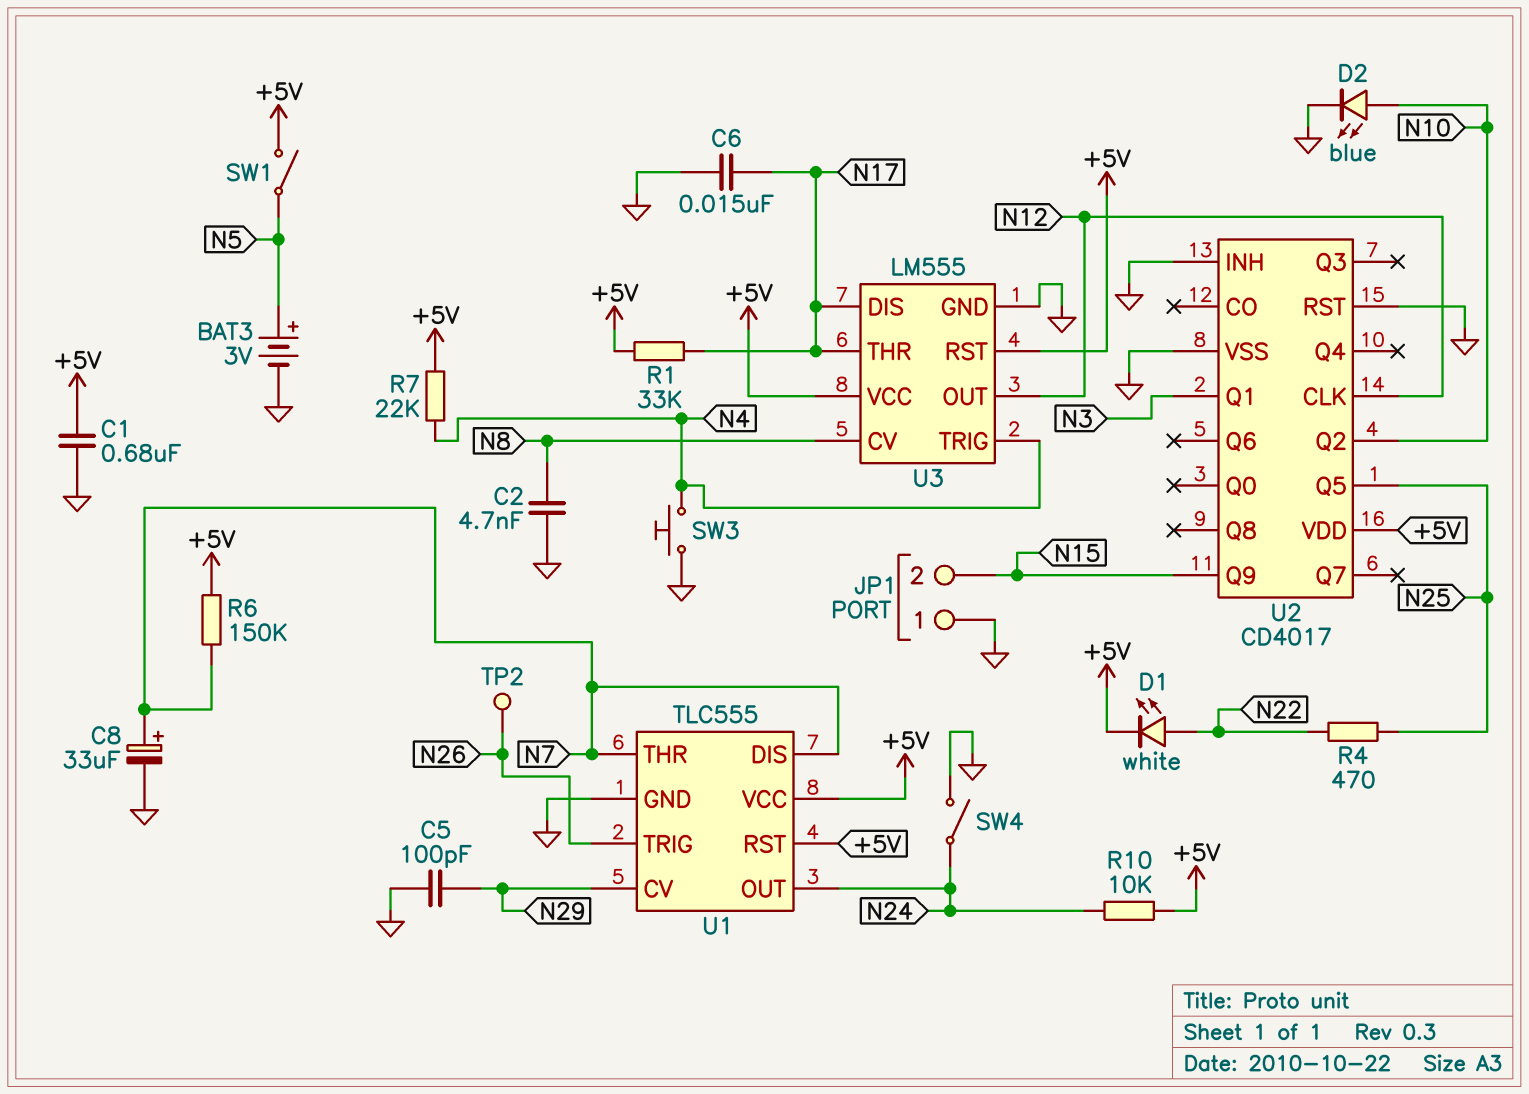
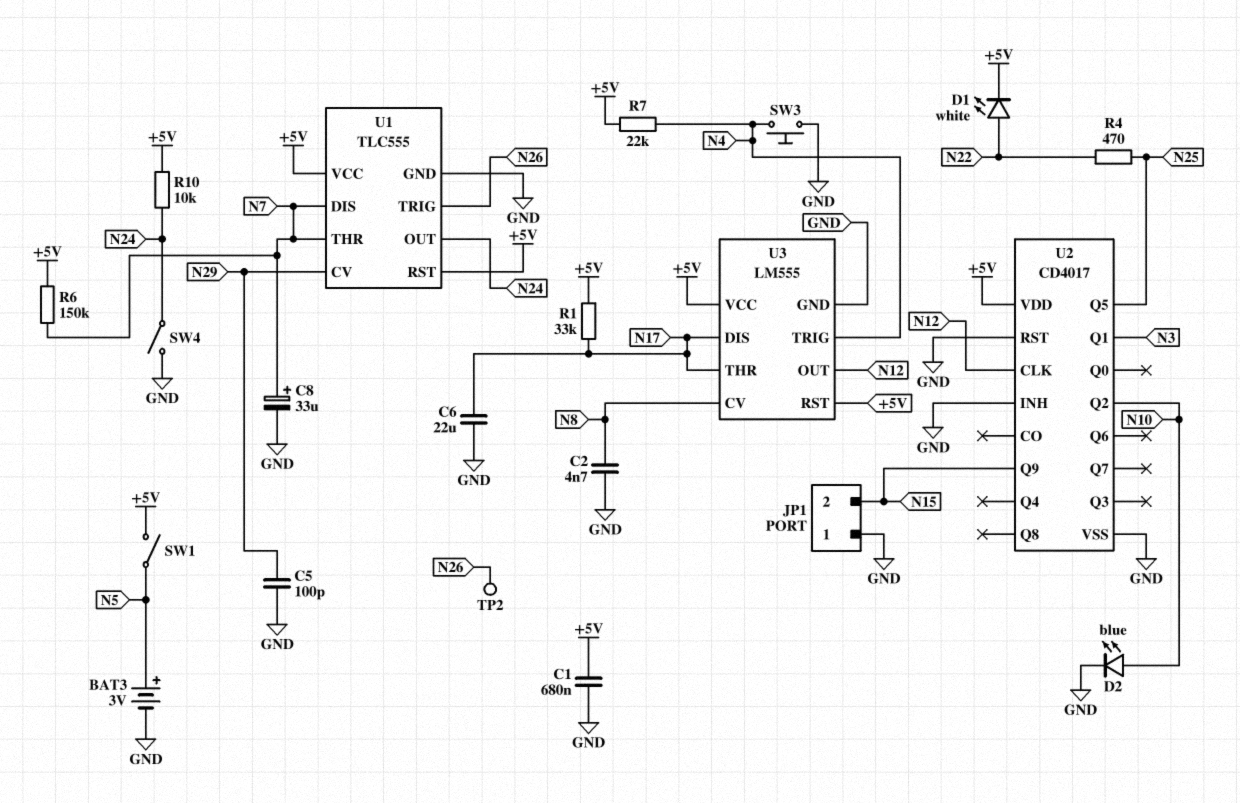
C6: 15nF (GND, N17) -> 22uF (GND, N17)

